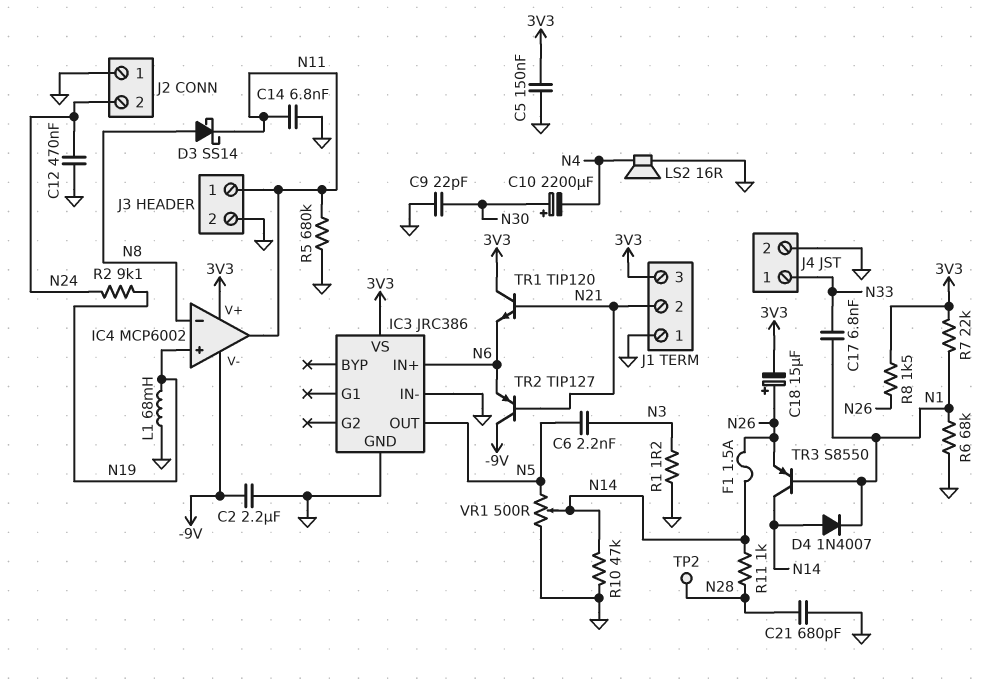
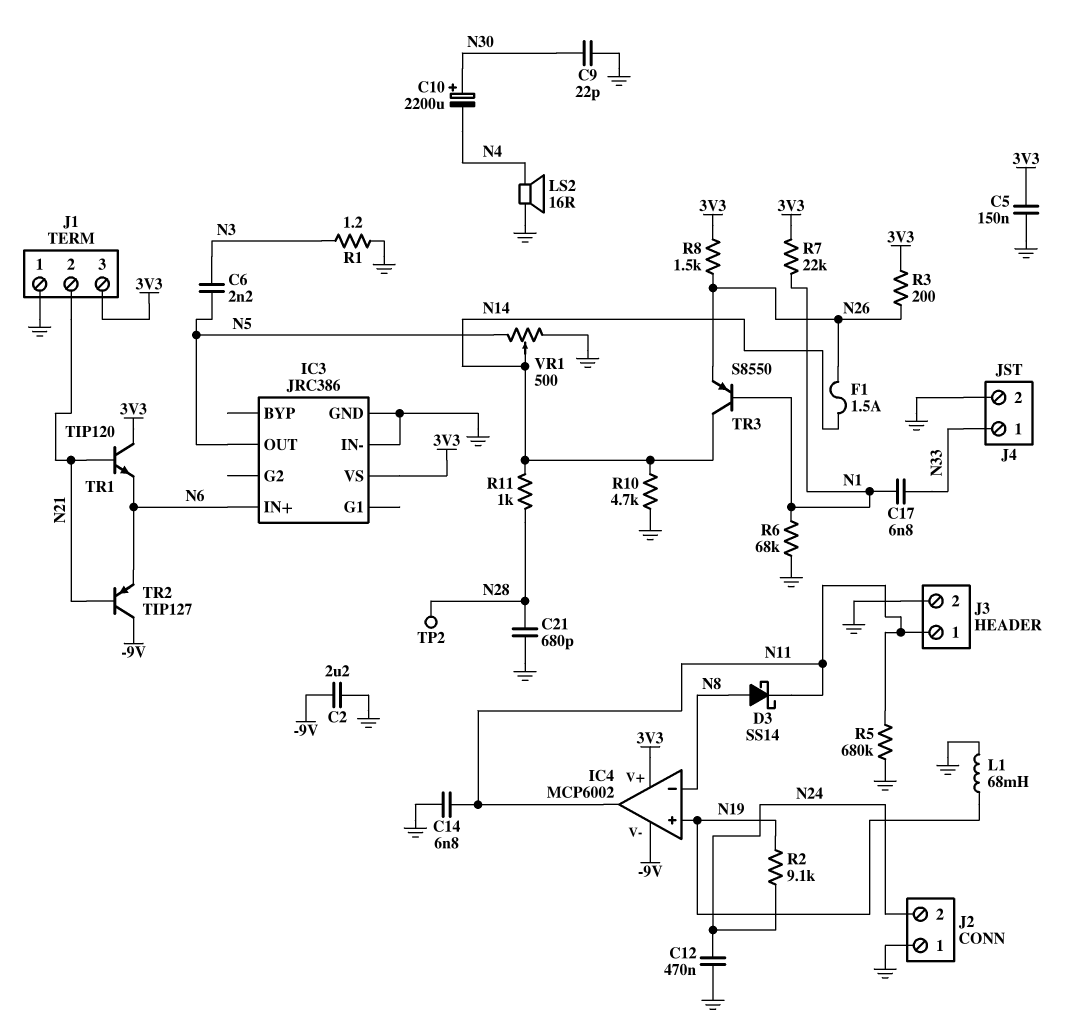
C18: 15uF (plus N26, minus 3V3) -> none
D4: diode 1N4007 (A N14, K N1) -> none
R3: none -> 200 (3V3, N26)
R10: 47k (GND, N14) -> 4.7k (GND, N14)

